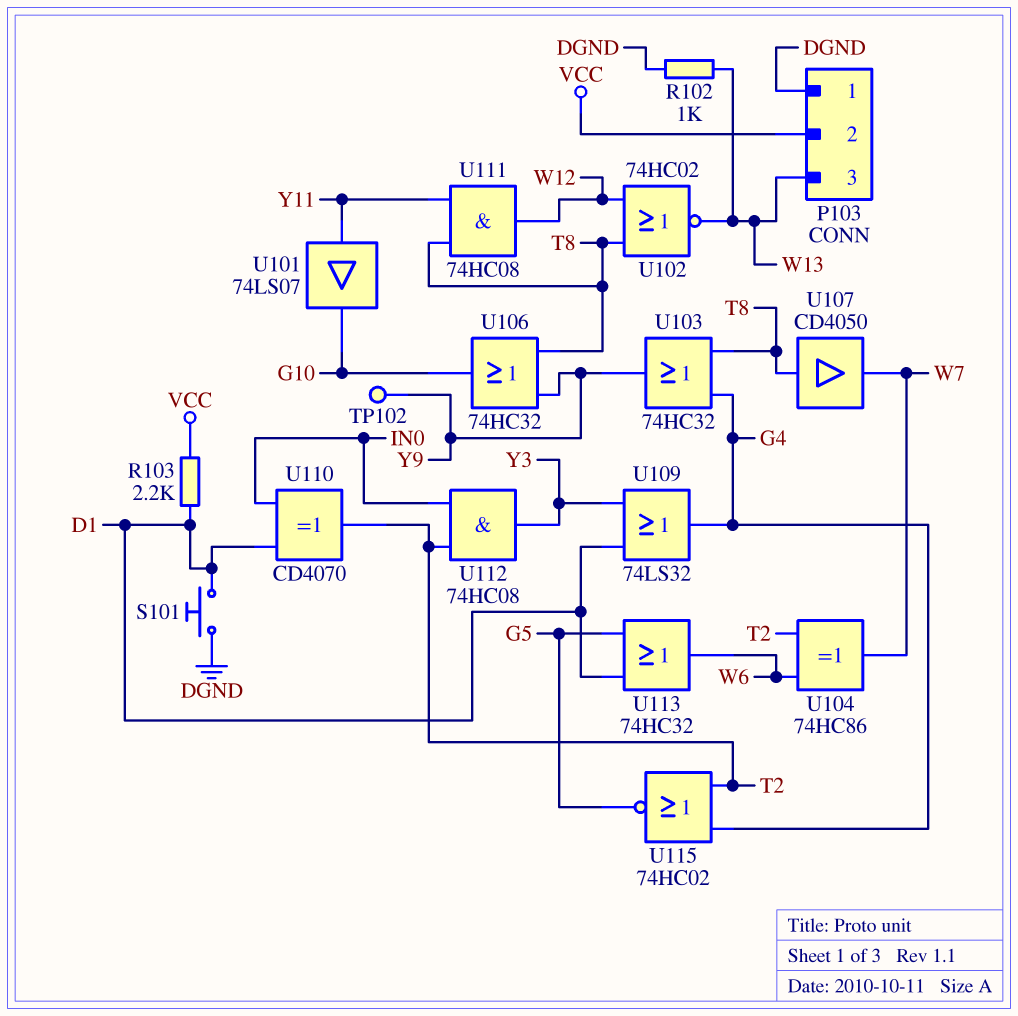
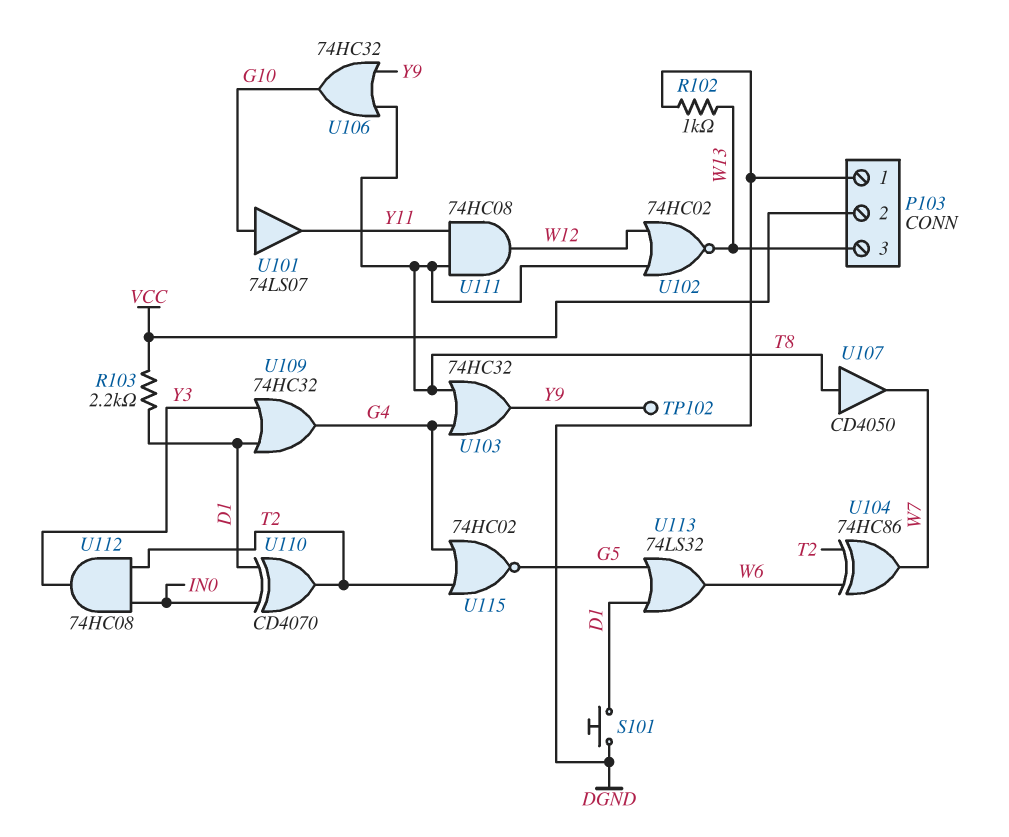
U101: buffer 74LS07 (in Y11, out G10) -> buffer 74LS07 (in G10, out Y11)
U109: OR 74LS32 (in D1, in Y3, out G4) -> OR 74HC32 (in D1, in Y3, out G4)
U113: OR 74HC32 (in D1, in G5, out W6) -> OR 74LS32 (in D1, in G5, out W6)

